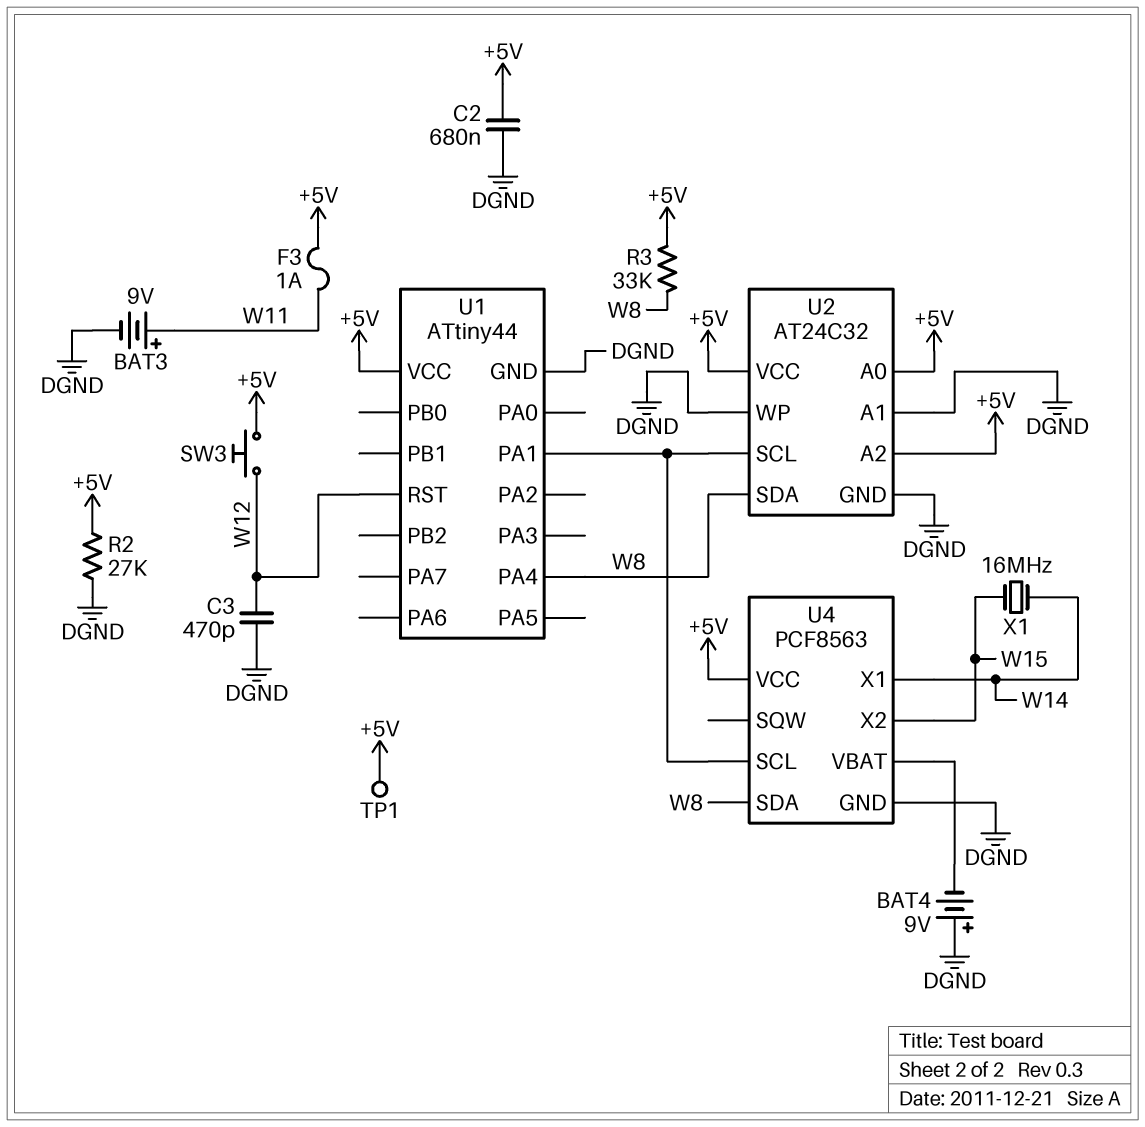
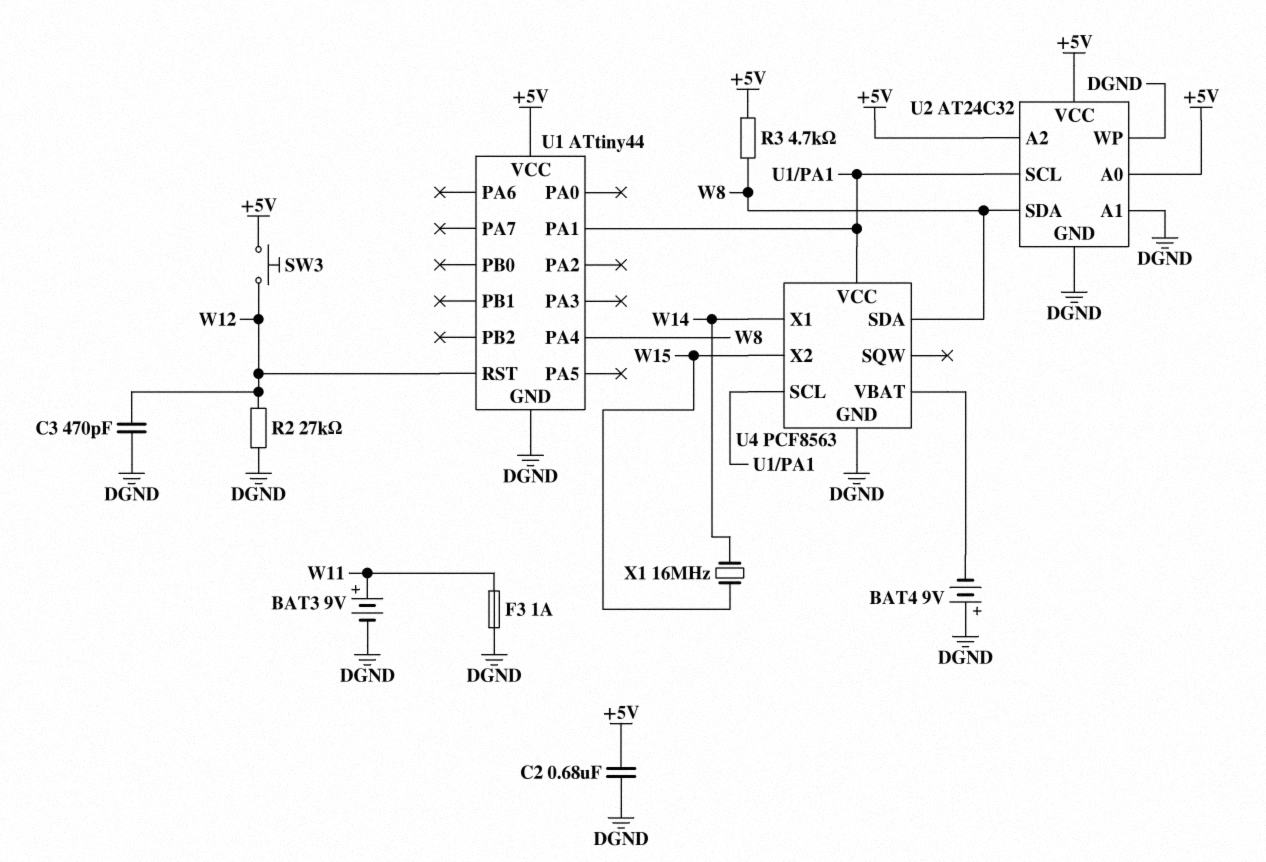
F3: 1A (+5V, W11) -> 1A (DGND, W11)
R2: 27k (+5V, DGND) -> 27k (DGND, W12)
R3: 33k (+5V, W8) -> 4.7k (+5V, W8)
TP1: test point (+5V) -> none
U4 pin VCC: +5V -> U1/PA1

